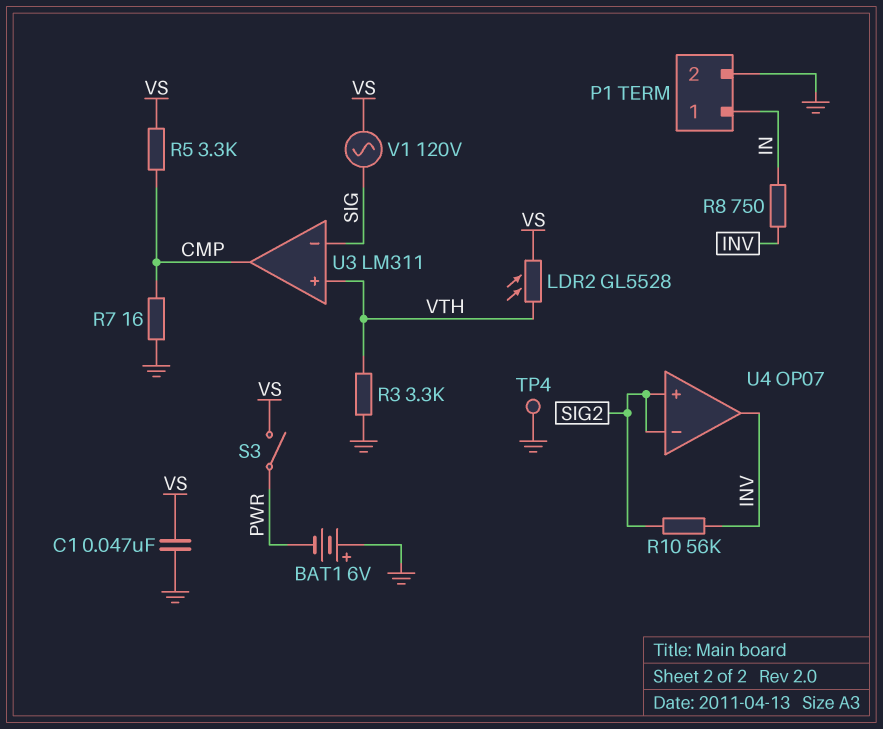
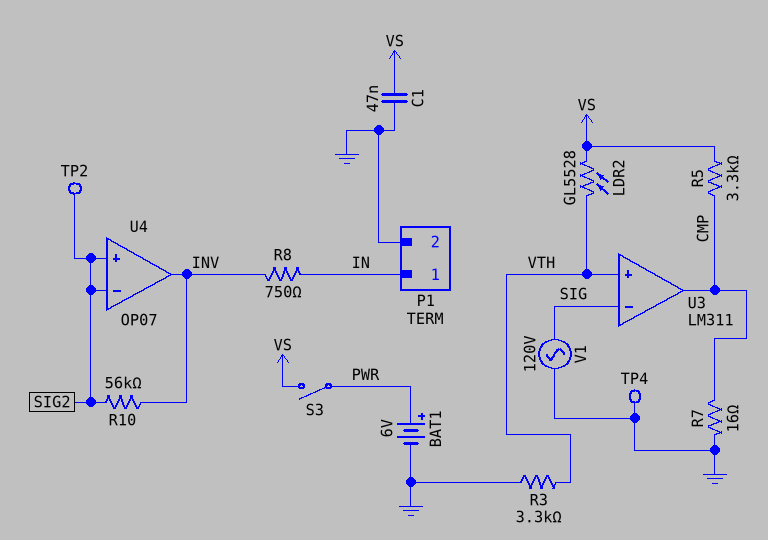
BAT1: 6V (plus GND, minus PWR) -> 6V (plus PWR, minus GND)
TP2: none -> test point (SIG2)
V1: AC 120V (SIG, VS) -> AC 120V (GND, SIG)

